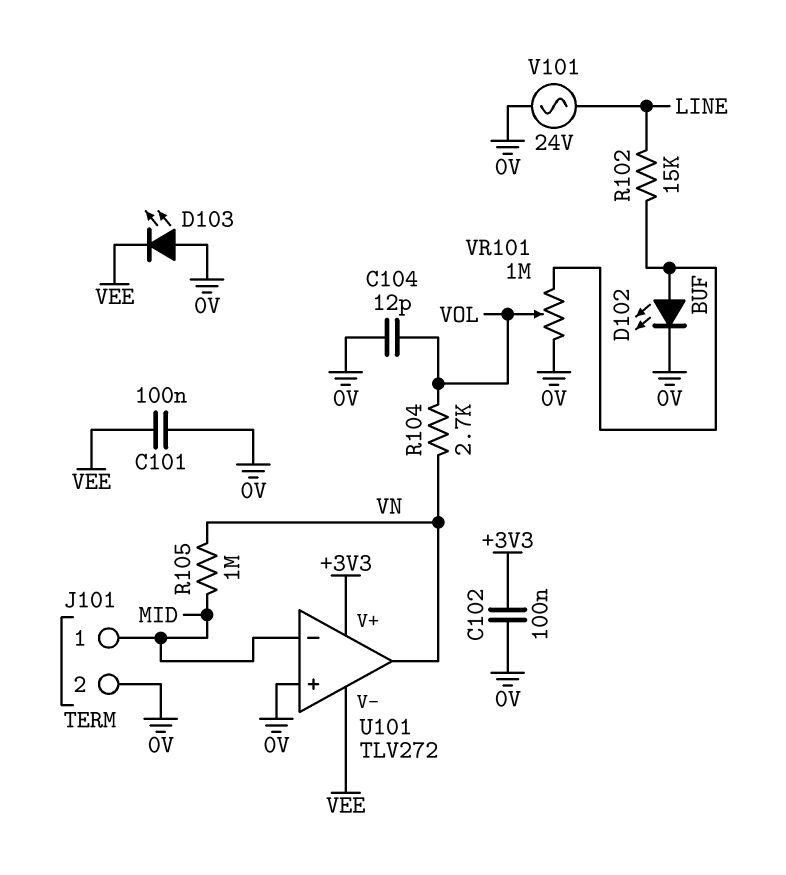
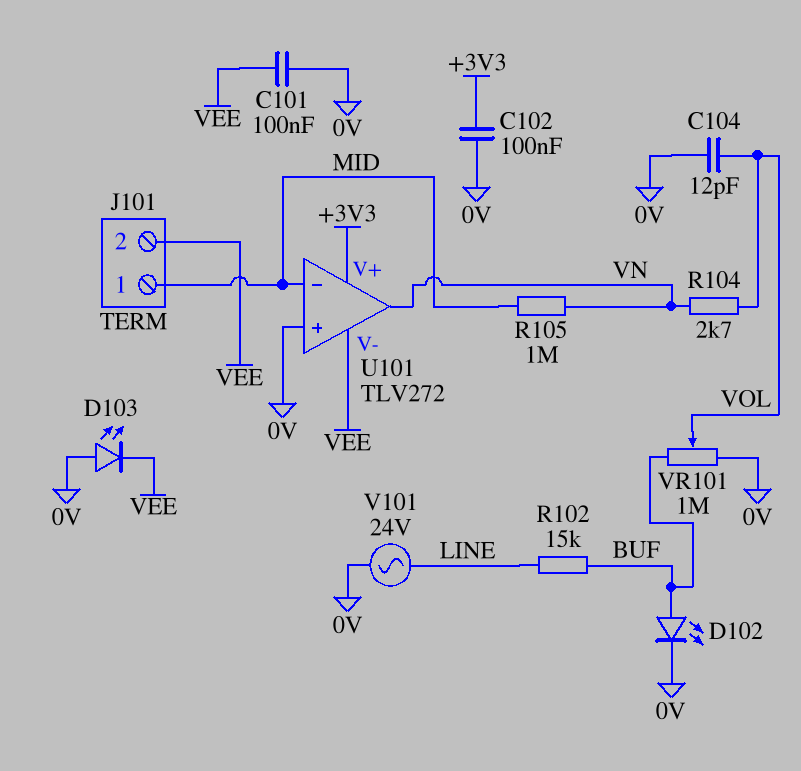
J101 pin 2: 0V -> VEE

